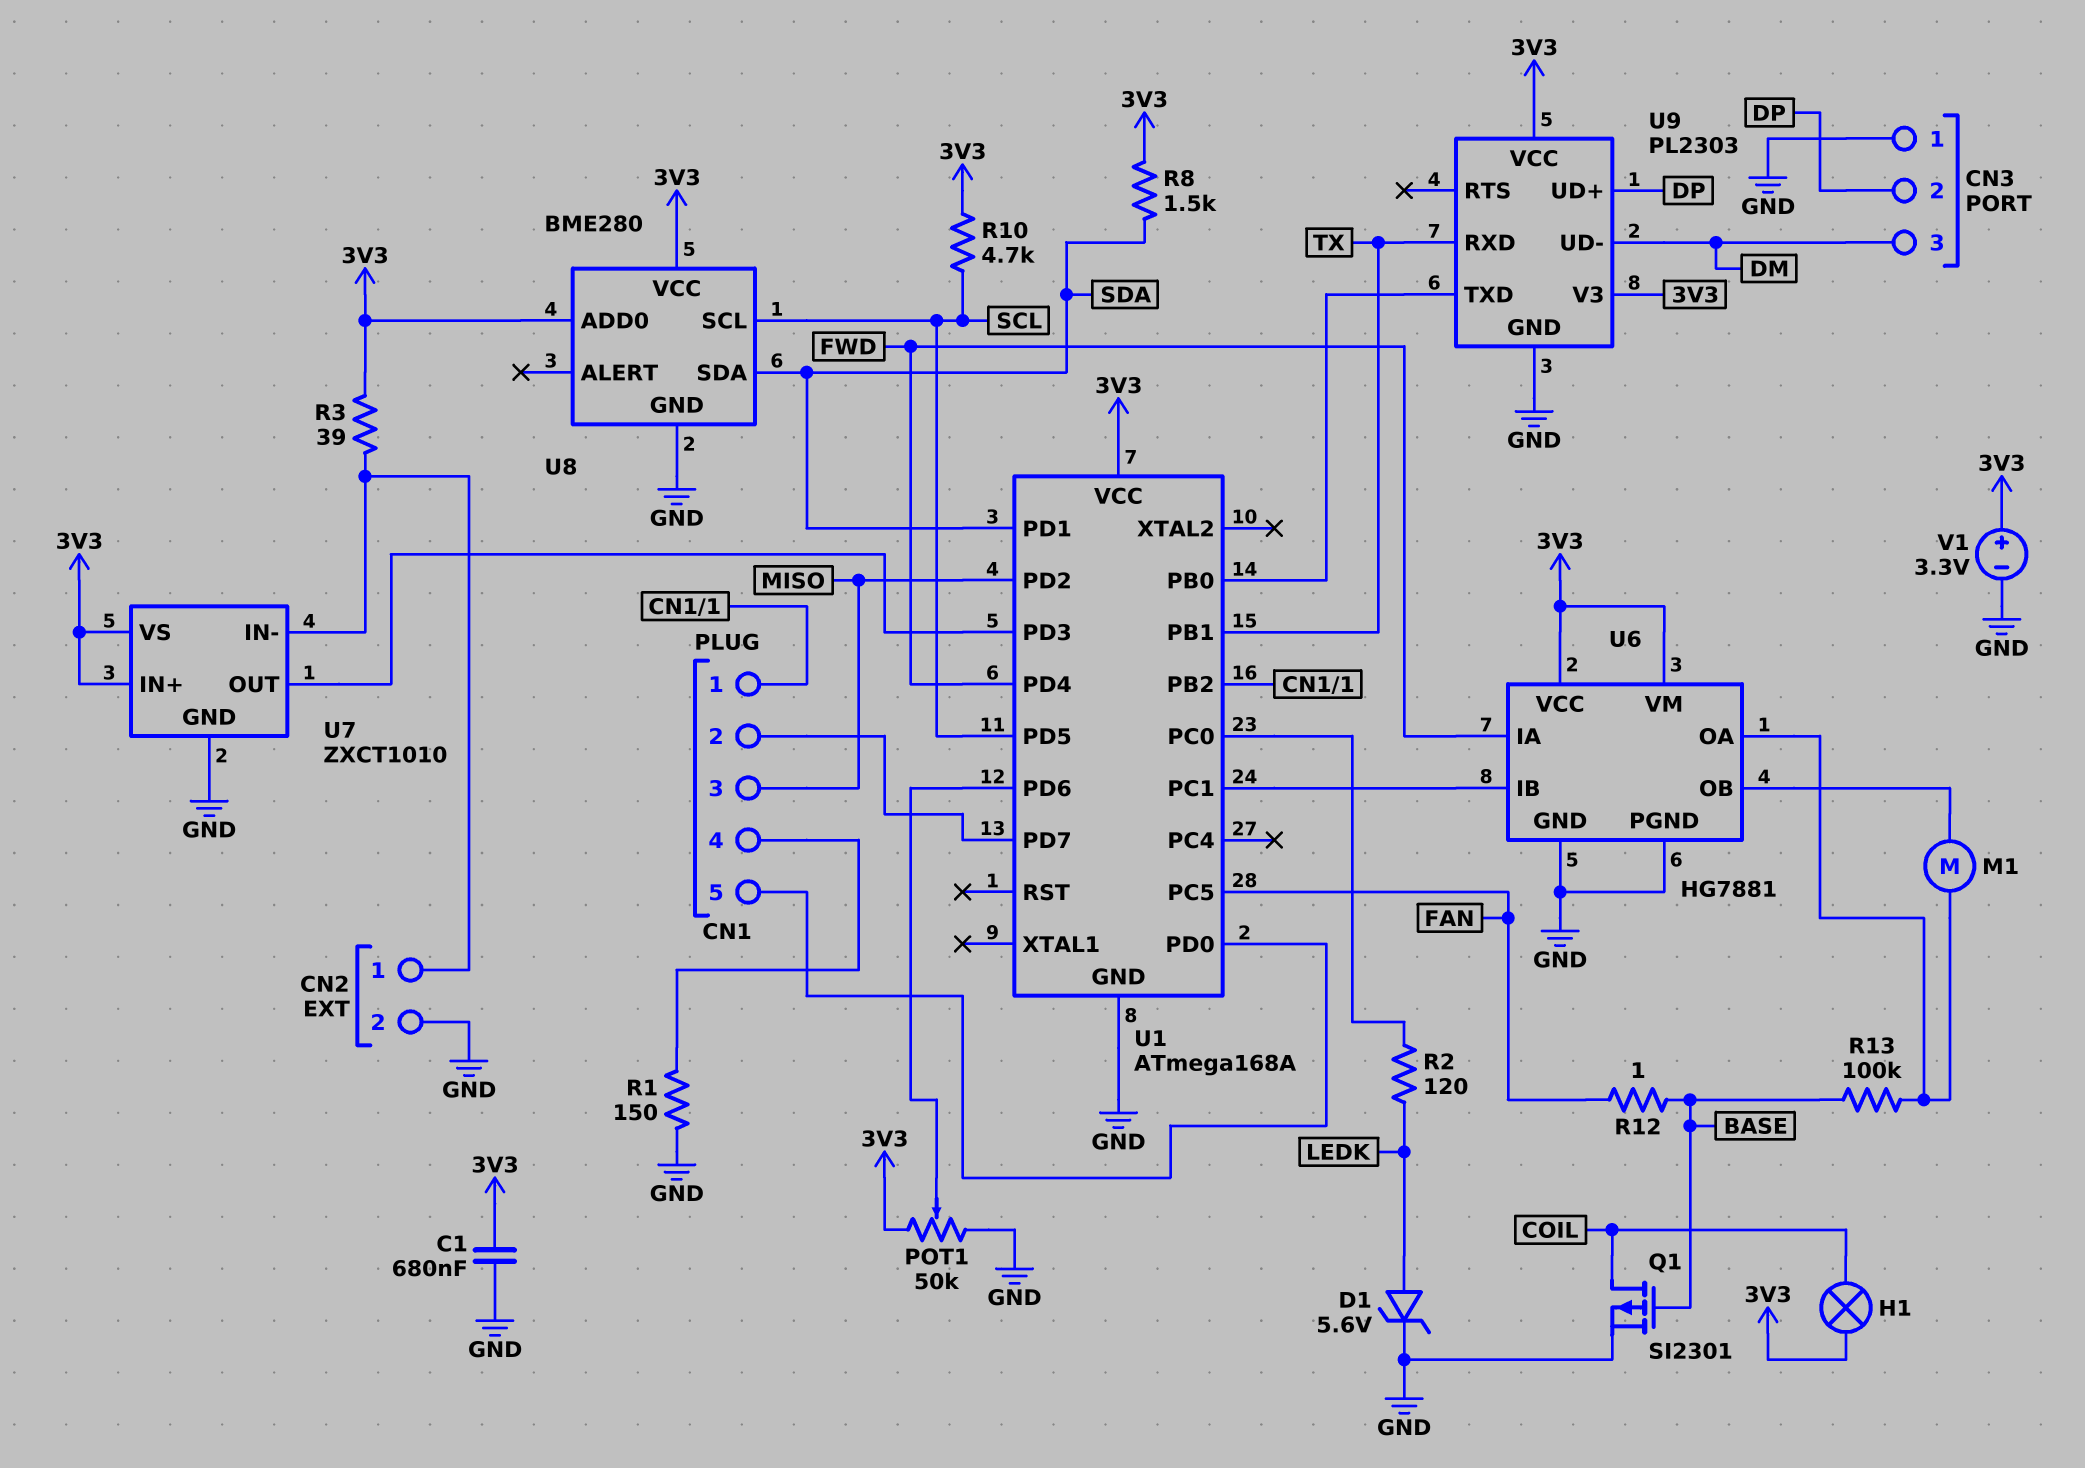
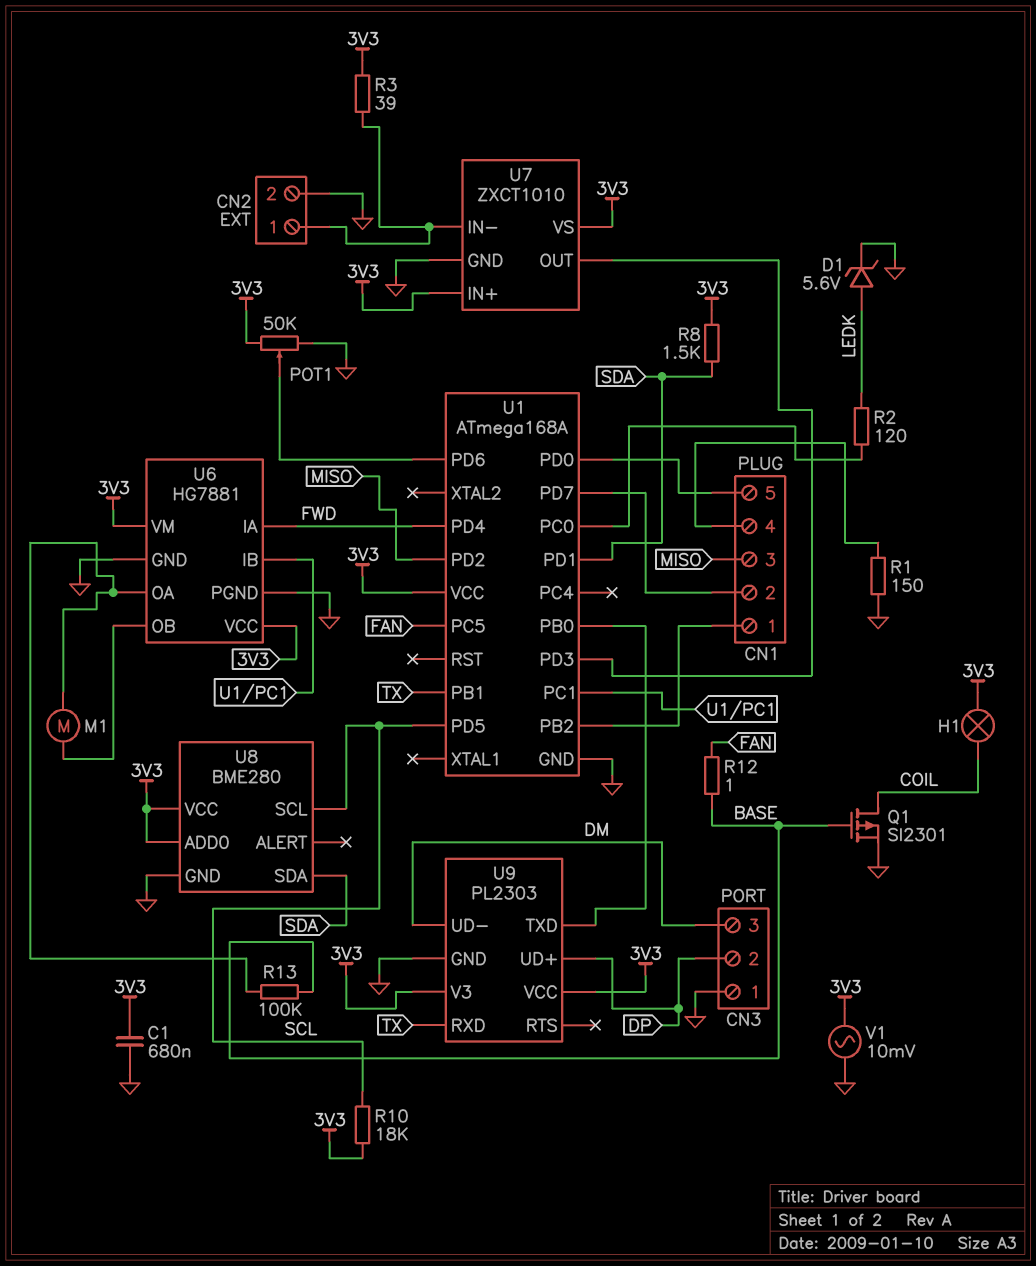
R10: 4.7k (3V3, SCL) -> 18k (3V3, SCL)
V1: 3.3V (plus 3V3, minus GND) -> AC 10mV (3V3, GND)

